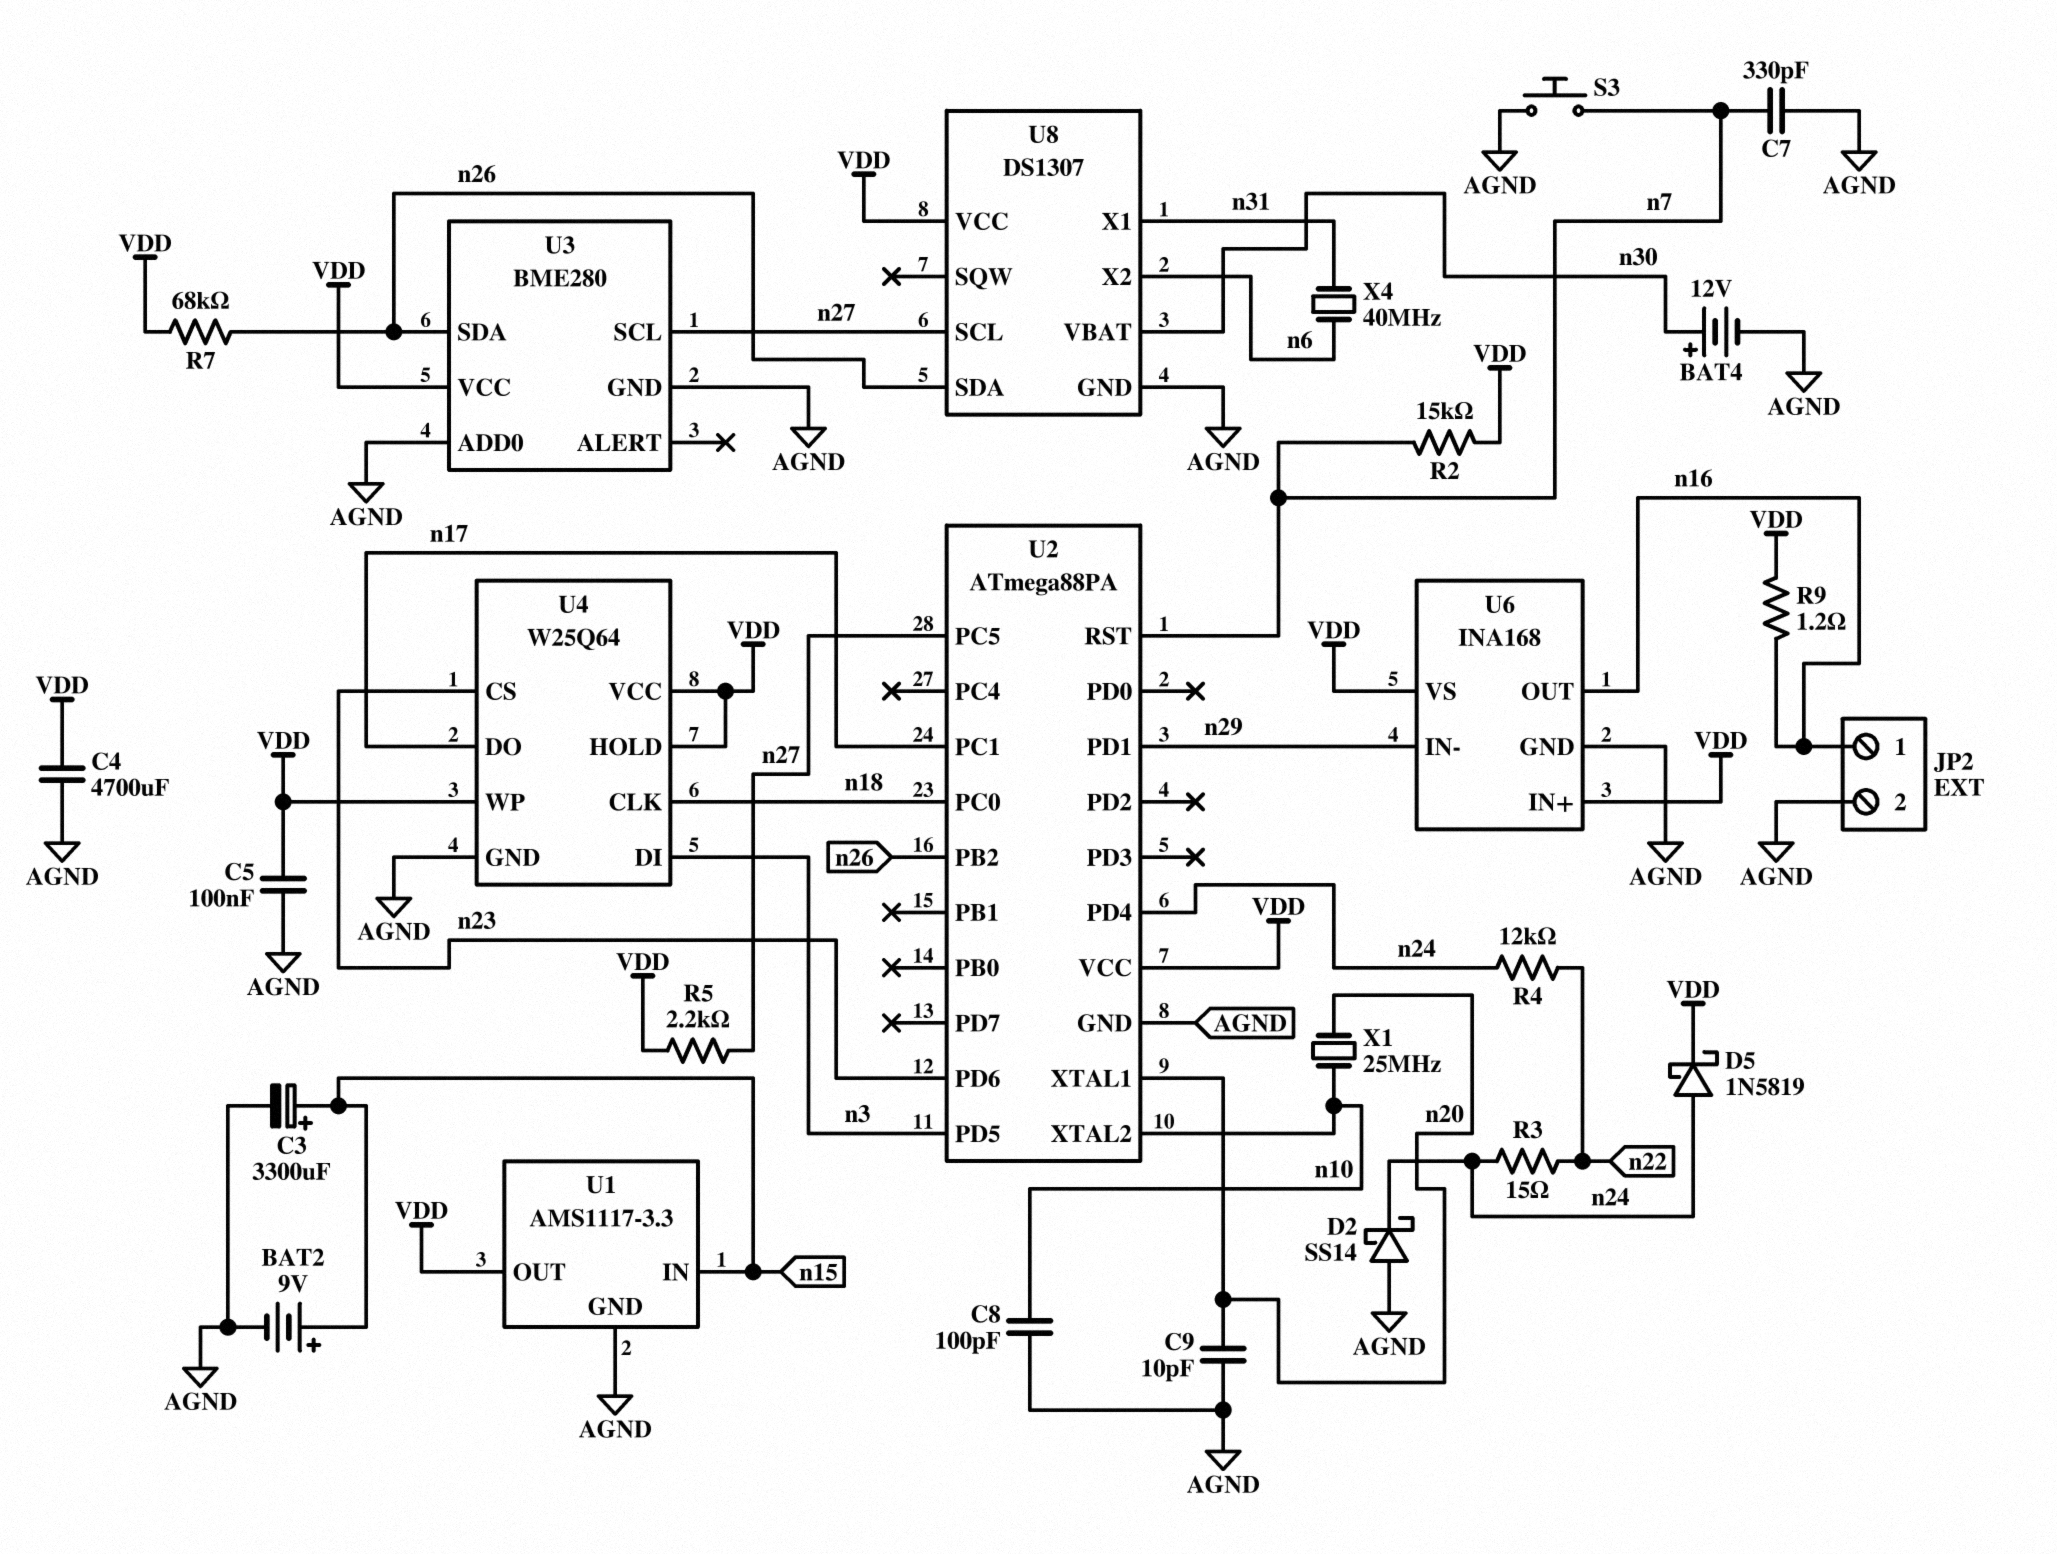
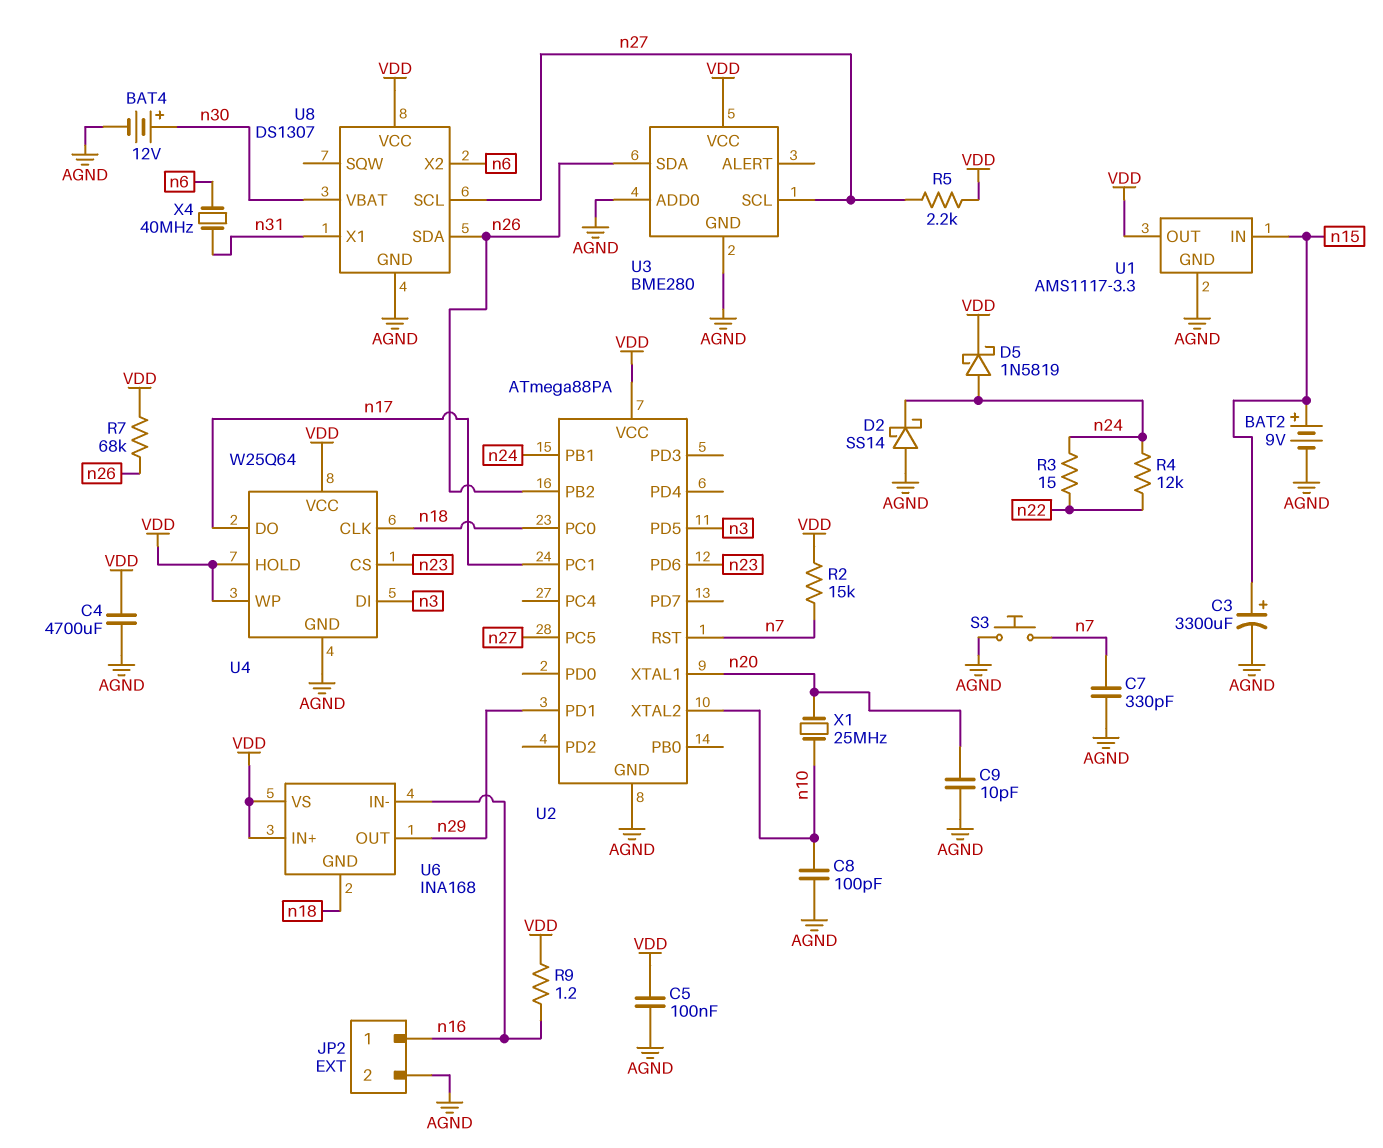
U2 pin PB1: none -> n24
U2 pin PD4: n24 -> none
U6 pin GND: AGND -> n18
U6 pin IN-: n29 -> n16
U6 pin OUT: n16 -> n29

